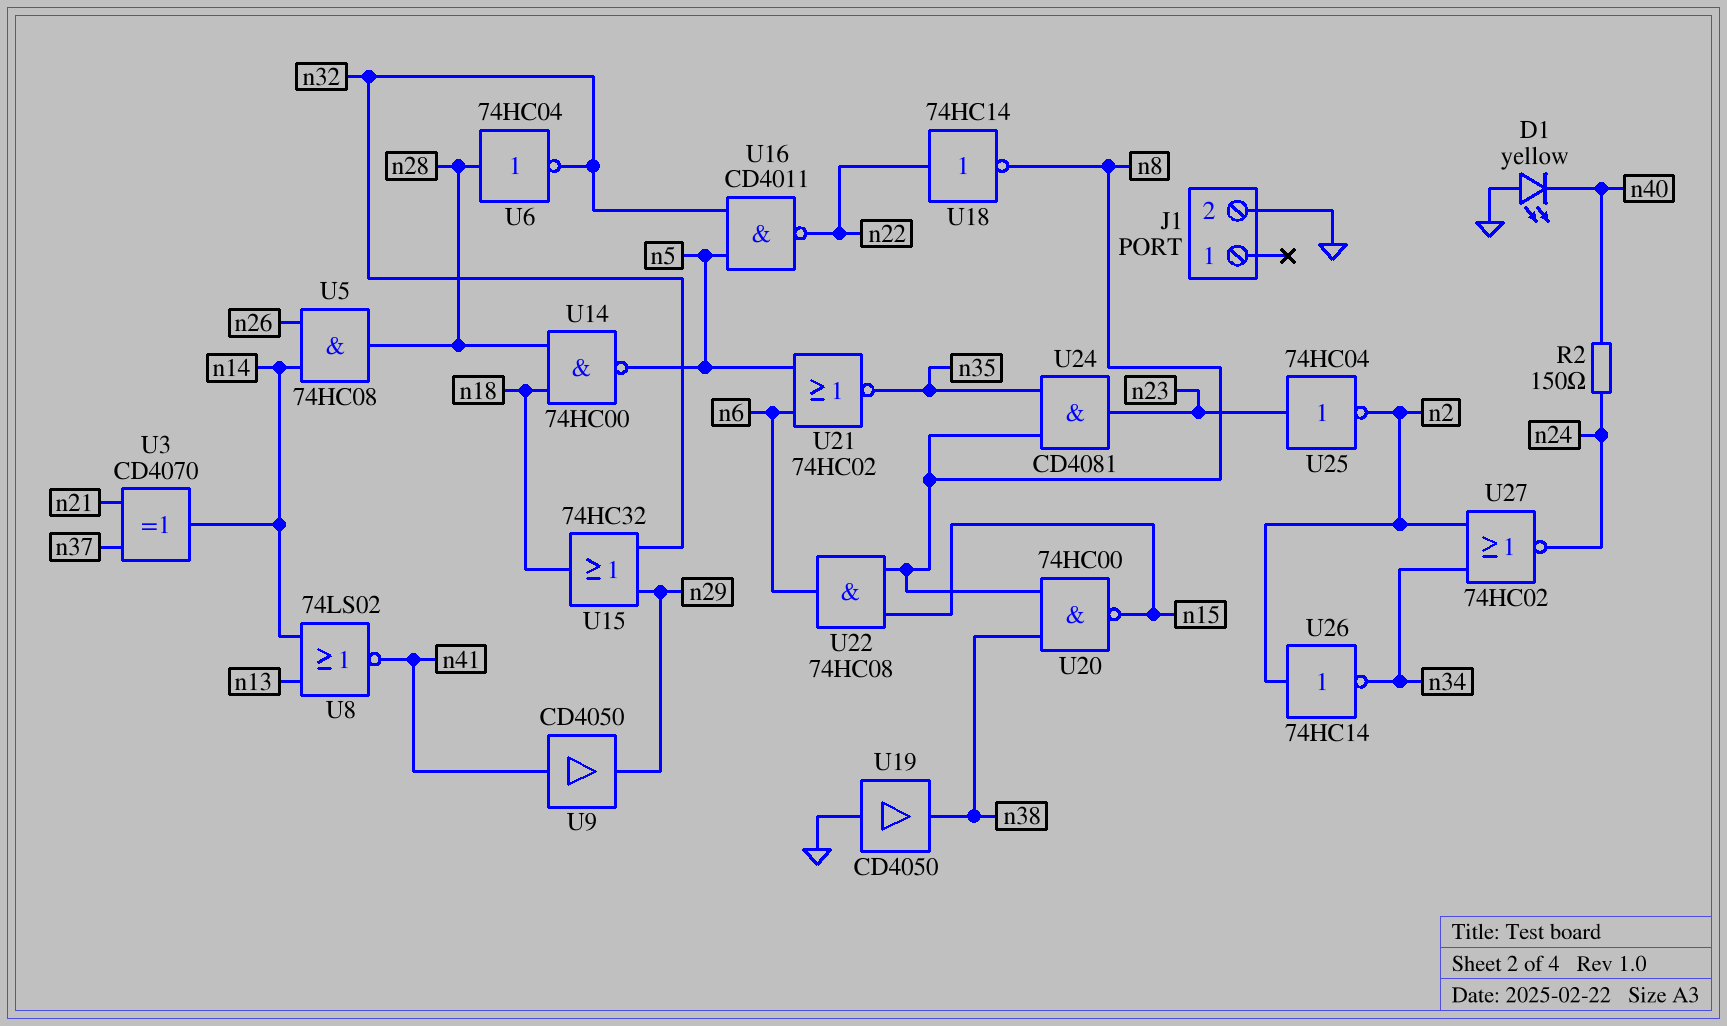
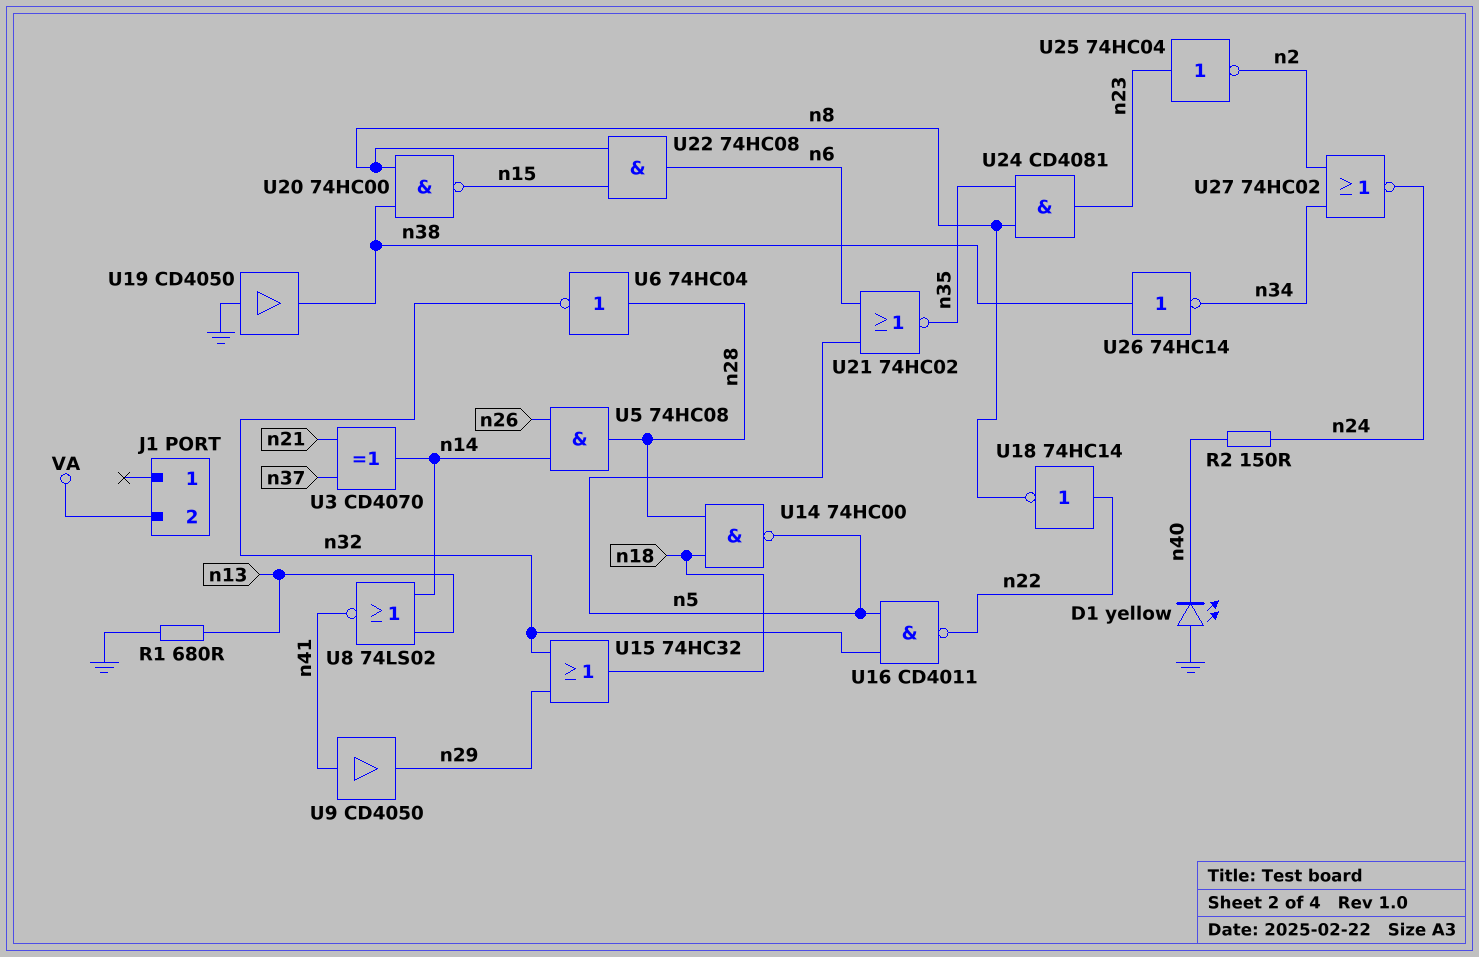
J1 pin 2: GND -> VA
R1: none -> 680 (GND, n13)
U26: NOT 74HC14 (in n2, out n34) -> NOT 74HC14 (in n38, out n34)

